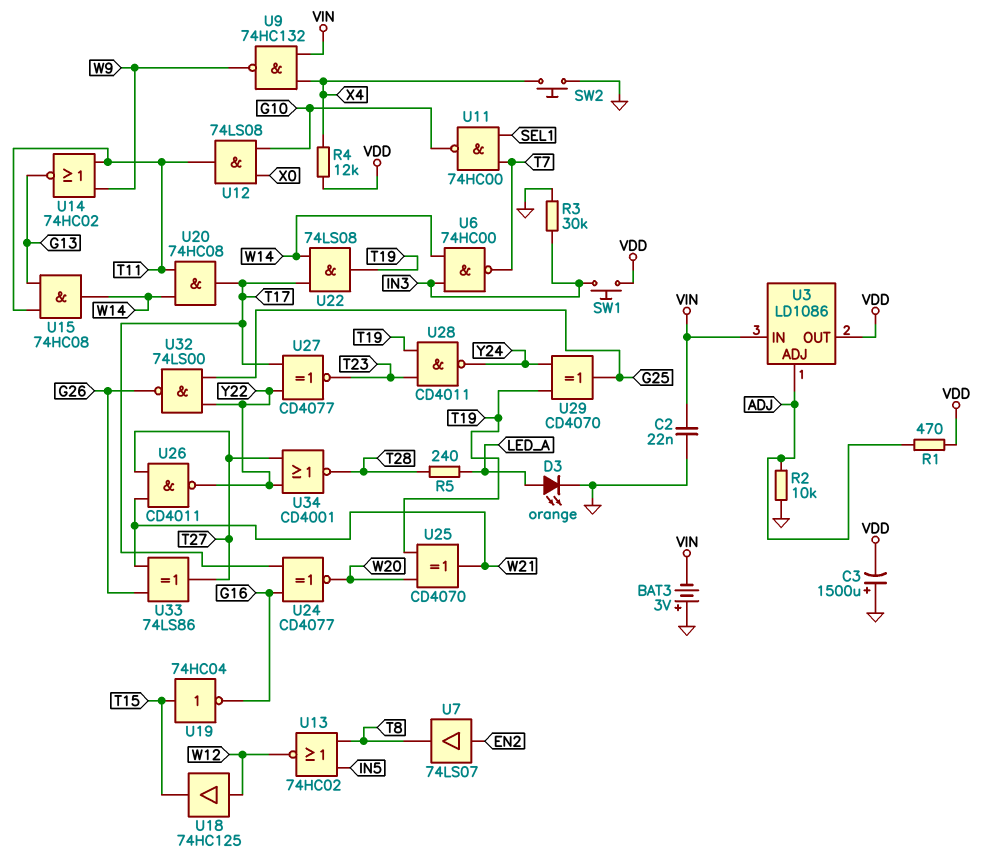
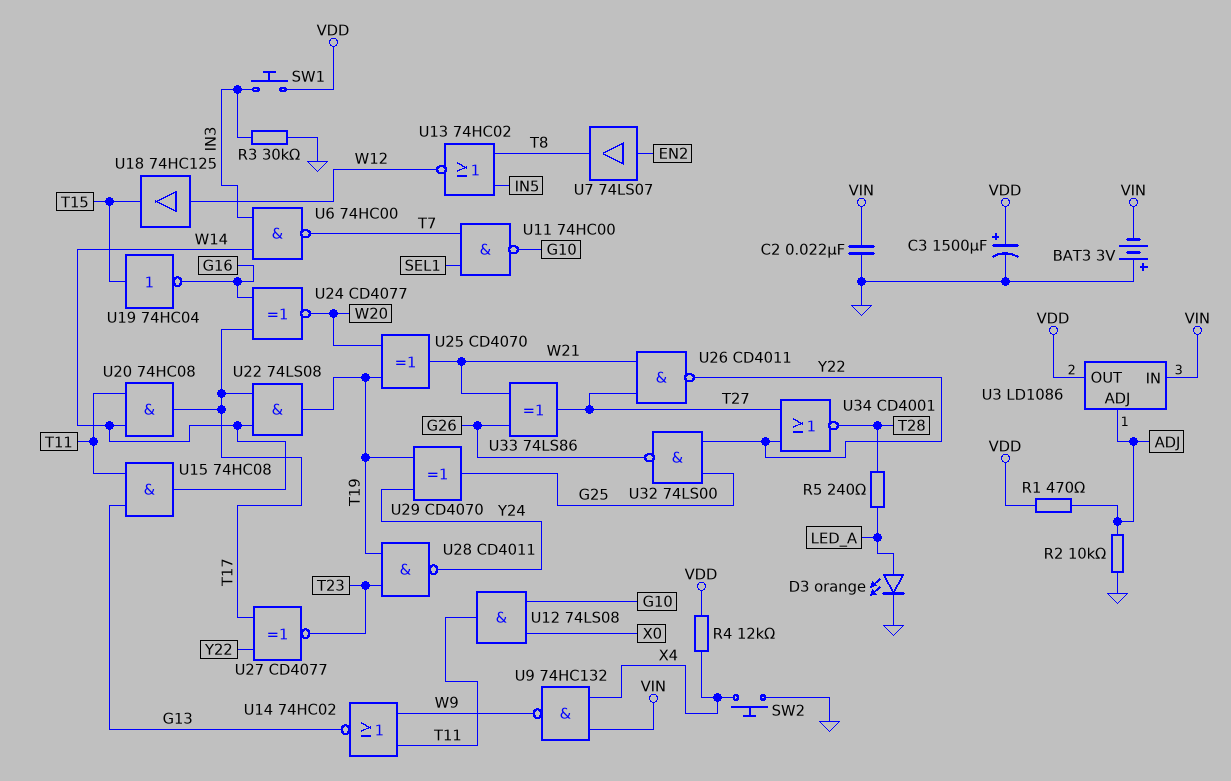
C3: 1500uF (plus GND, minus VDD) -> 1500uF (plus VDD, minus GND)

